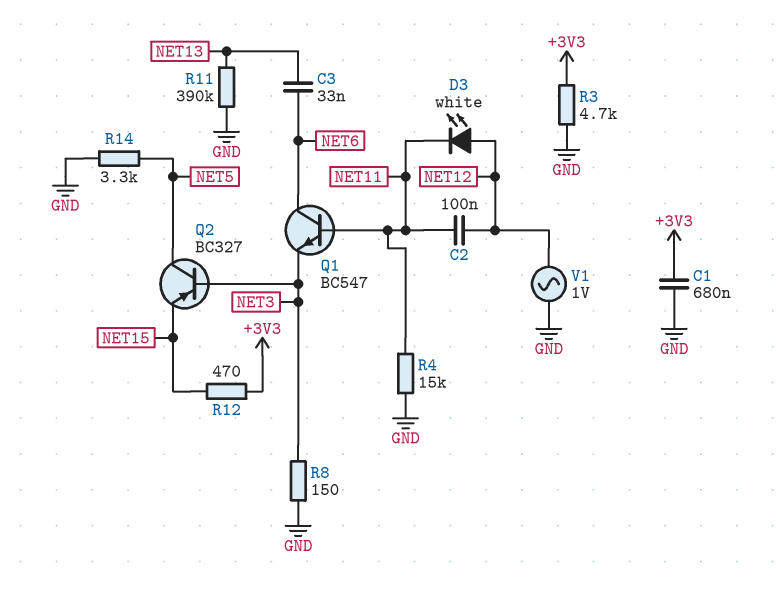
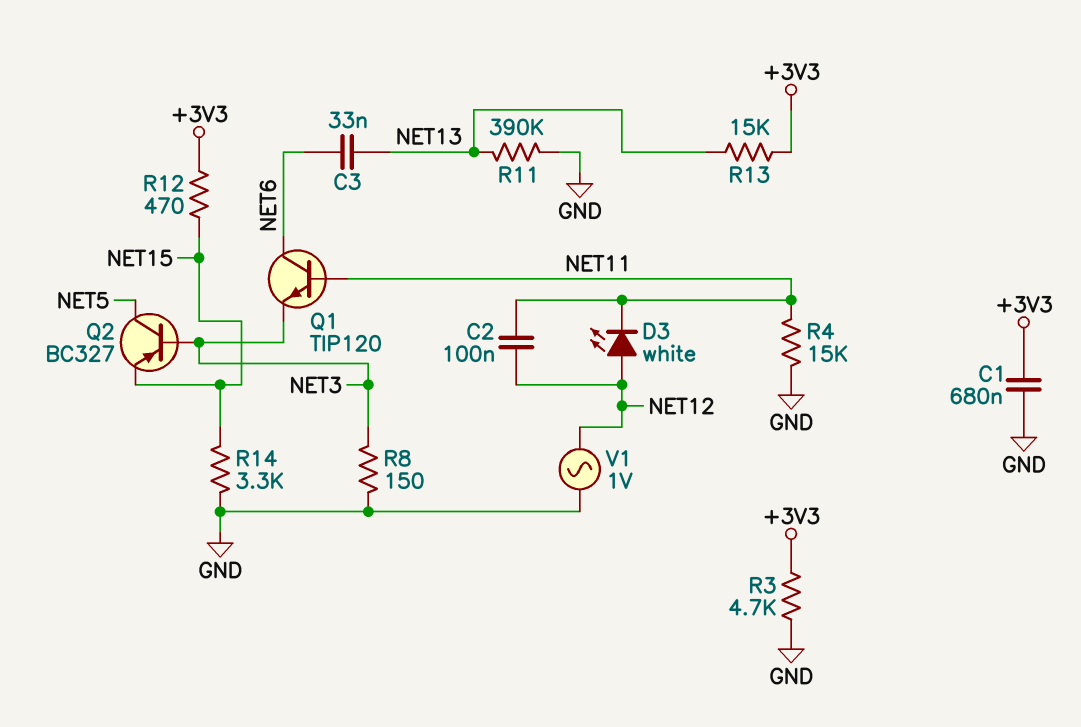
Q1: NPN BC547 (B NET11, C NET6, E NET3) -> NPN TIP120 (B NET11, C NET6, E NET3)
R13: none -> 15k (+3V3, NET13)
R14: 3.3k (GND, NET5) -> 3.3k (GND, NET15)

